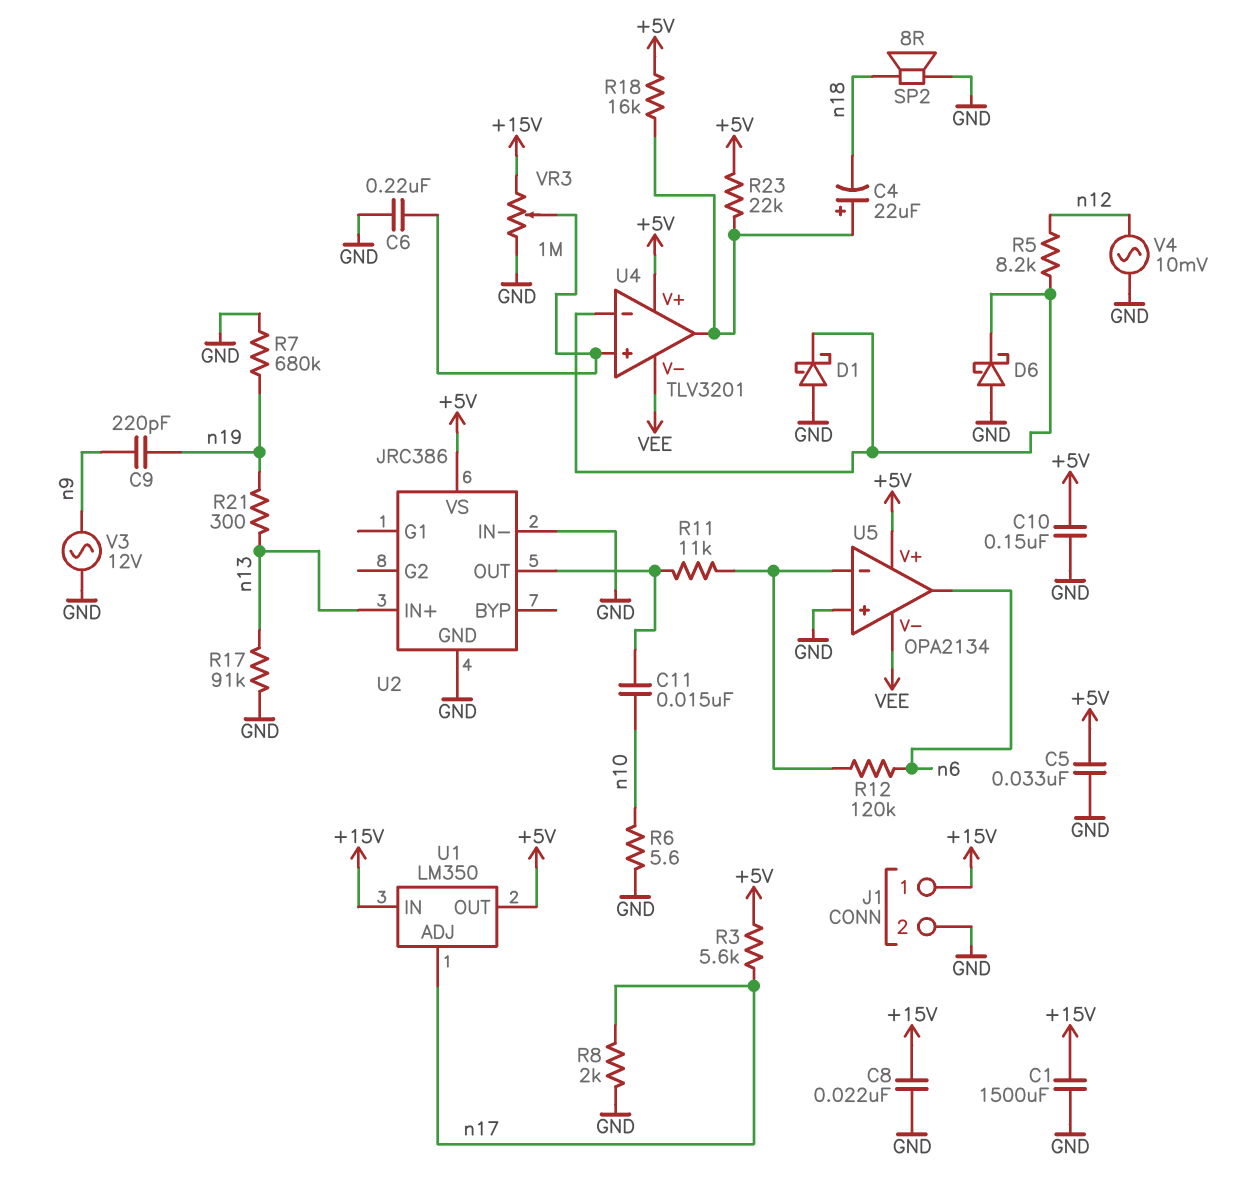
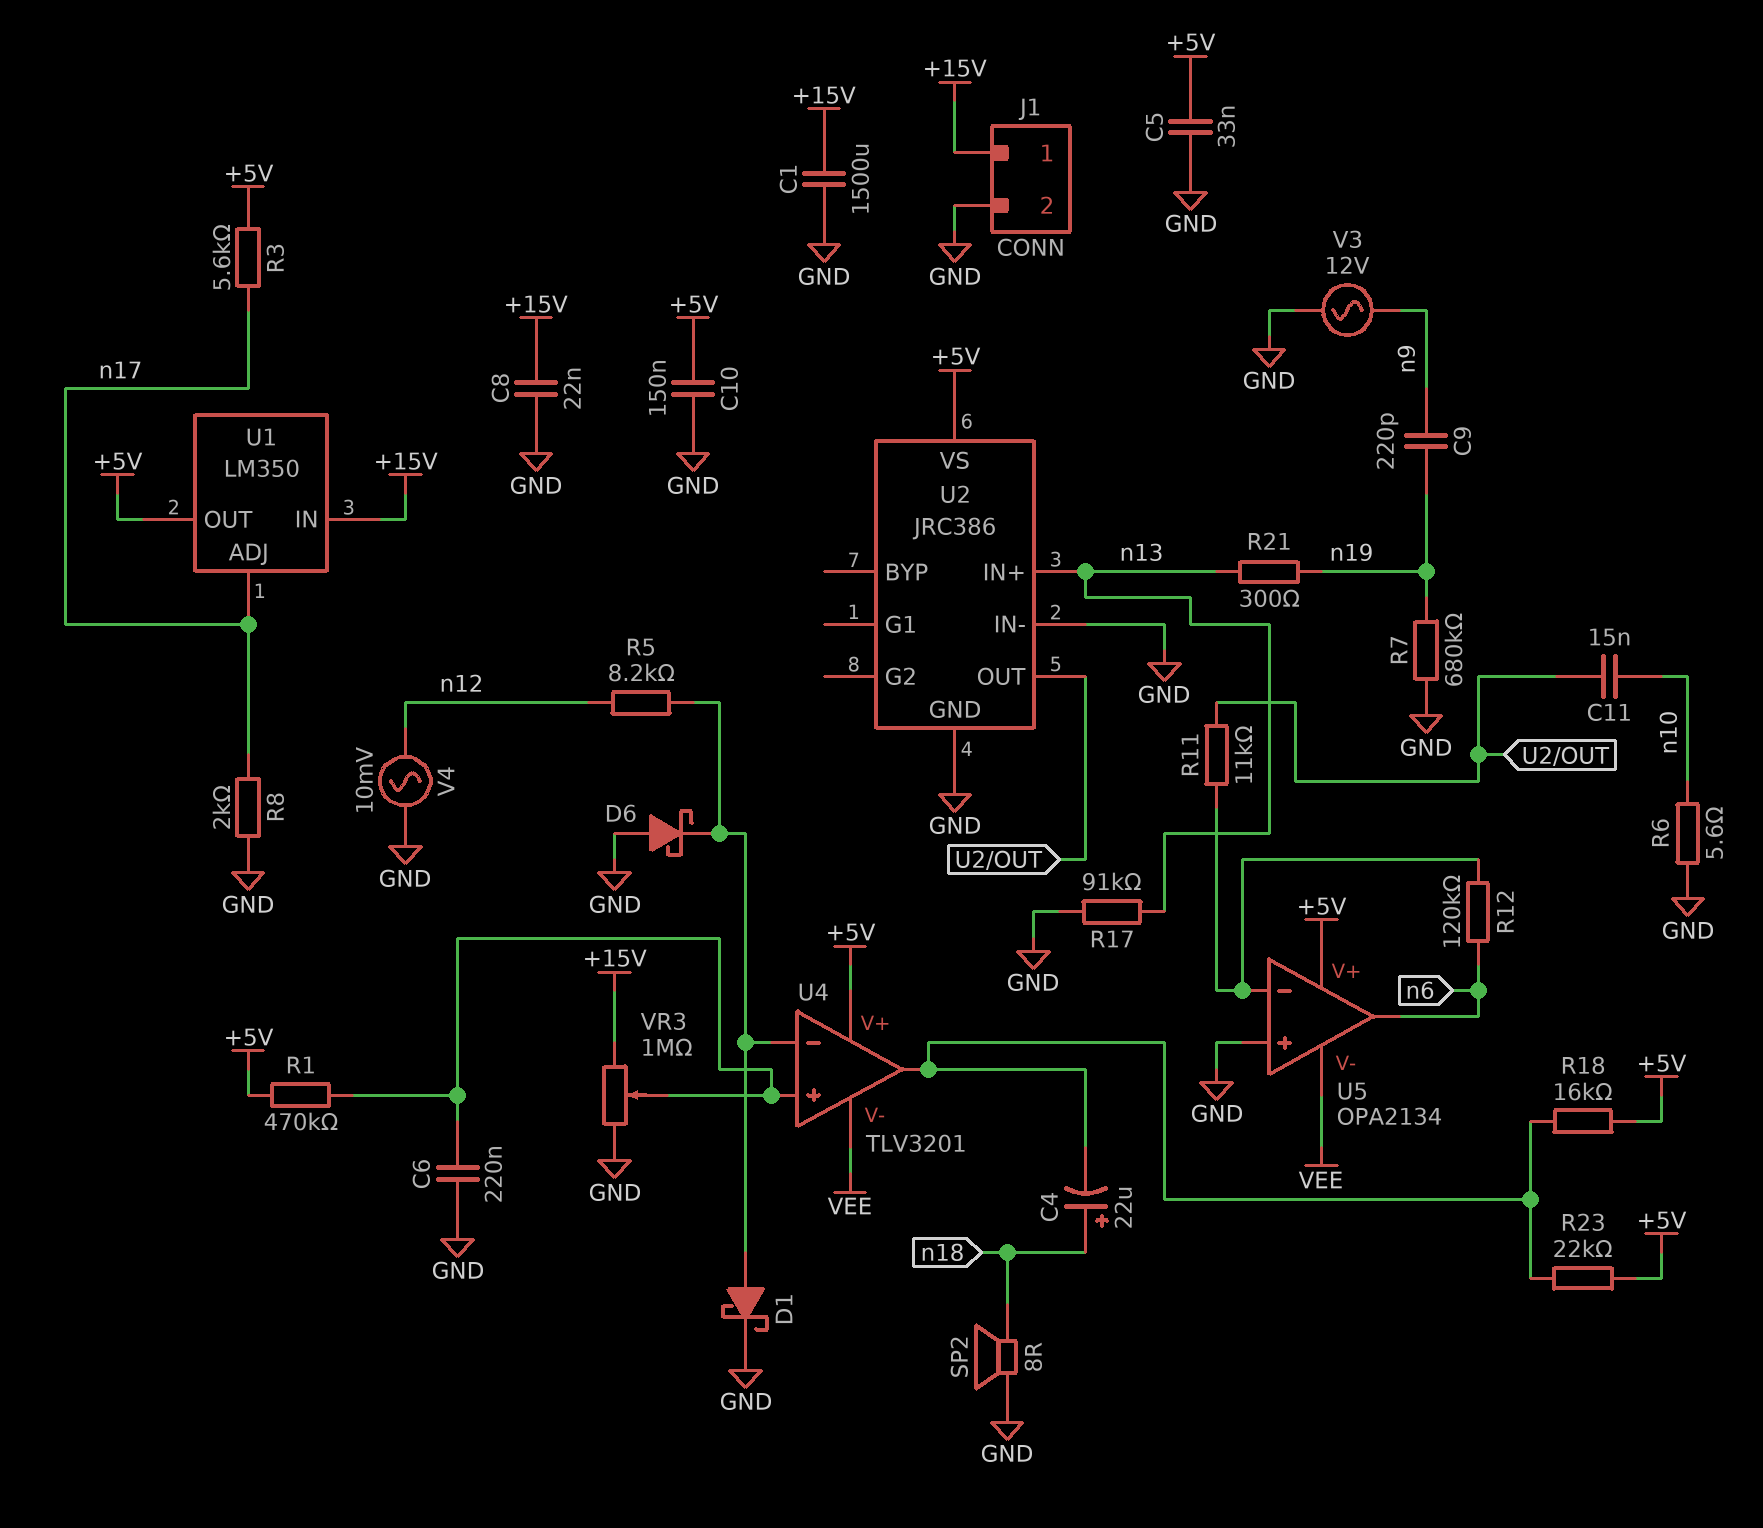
C4: 22uF (plus U4/out, minus n18) -> 22uF (plus n18, minus U4/out)
D1: schottky (A GND, K U4/in-) -> schottky (A U4/in-, K GND)
R1: none -> 470k (+5V, U4/in+)

